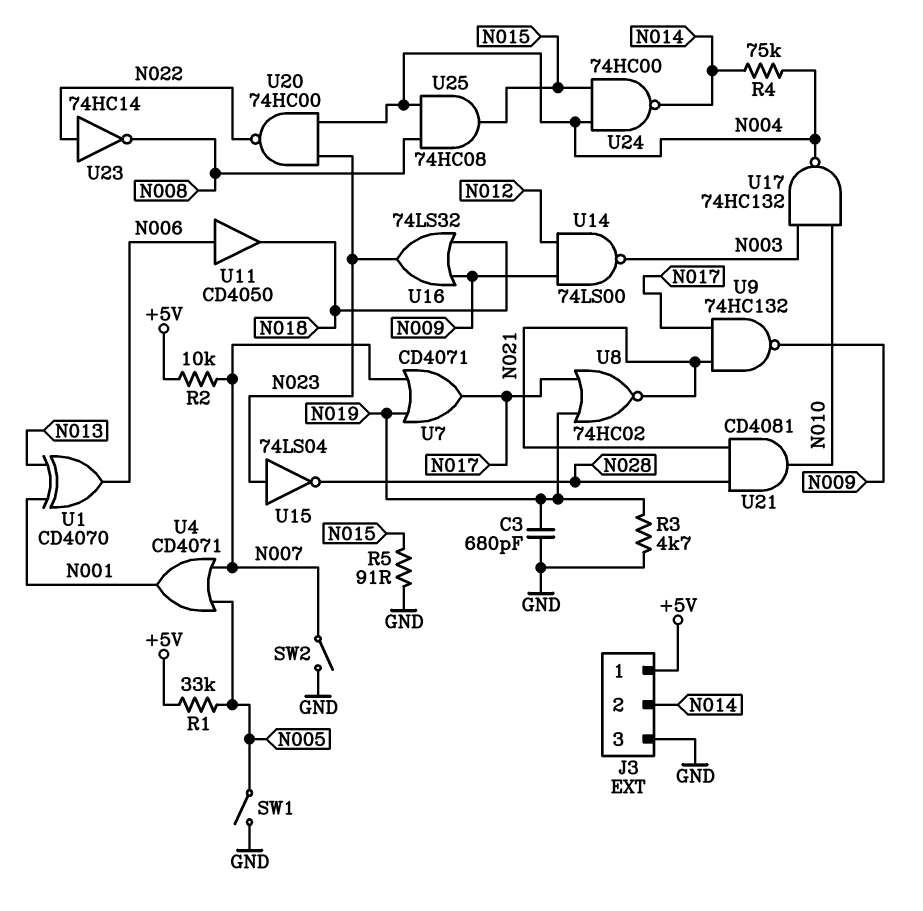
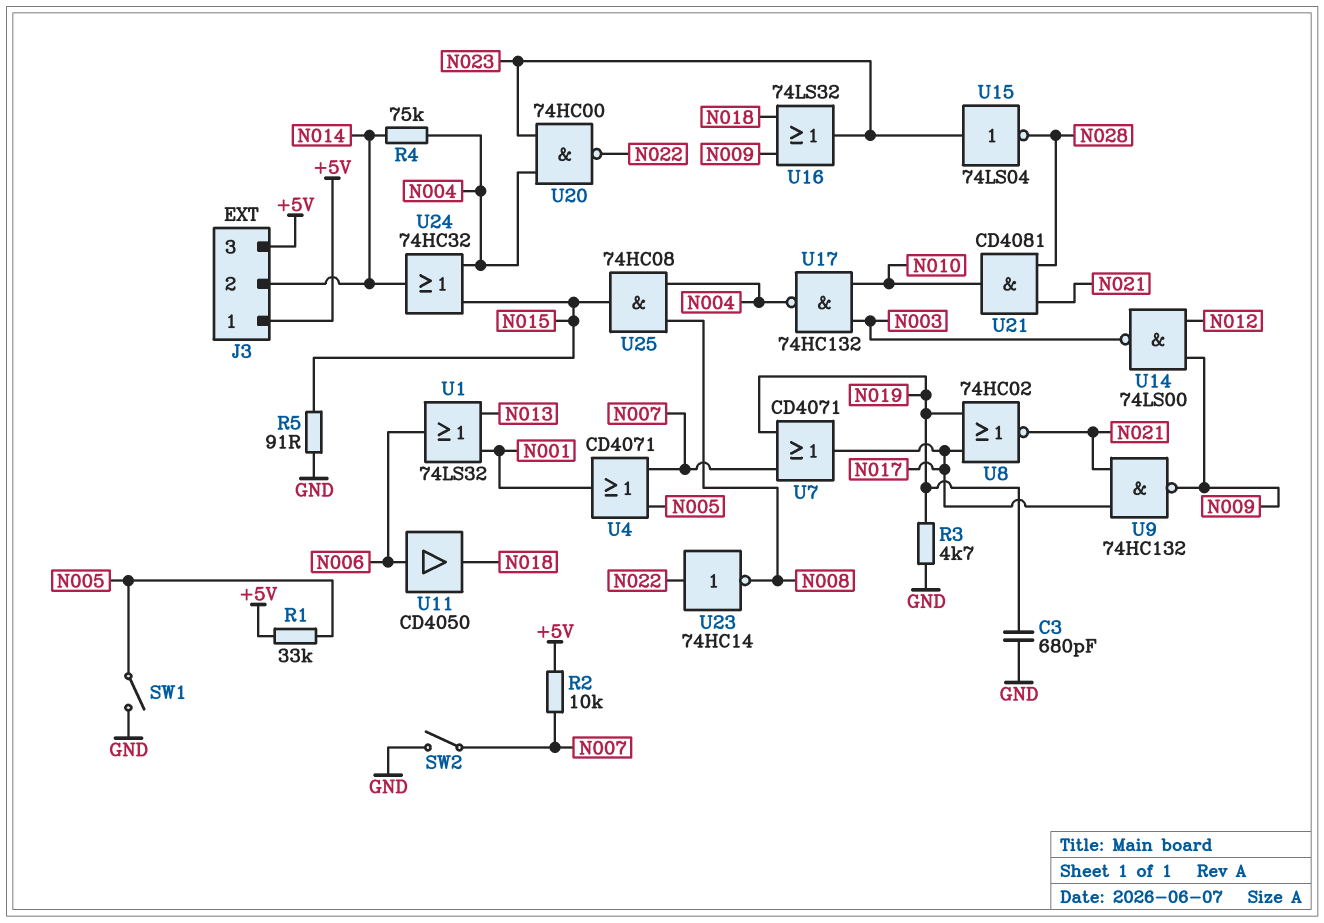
J3 pin 3: GND -> +5V
U1: XOR CD4070 (in N001, in N013, out N006) -> OR 74LS32 (in N001, in N013, out N006)
U24: NAND 74HC00 (in N004, in N015, out N014) -> OR 74HC32 (in N004, in N015, out N014)

